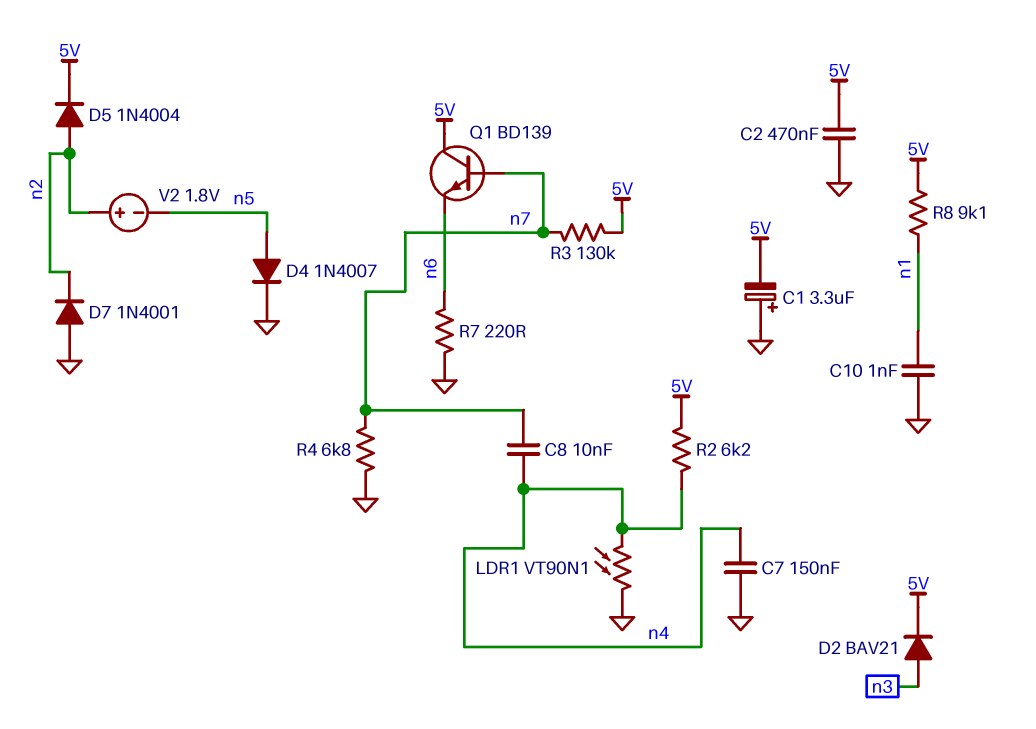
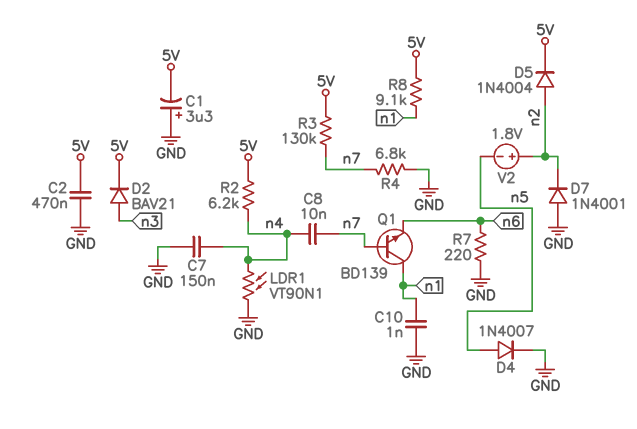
Q1: NPN BD139 (B n7, C 5V, E n6) -> NPN BD139 (B n7, C n1, E n6)

